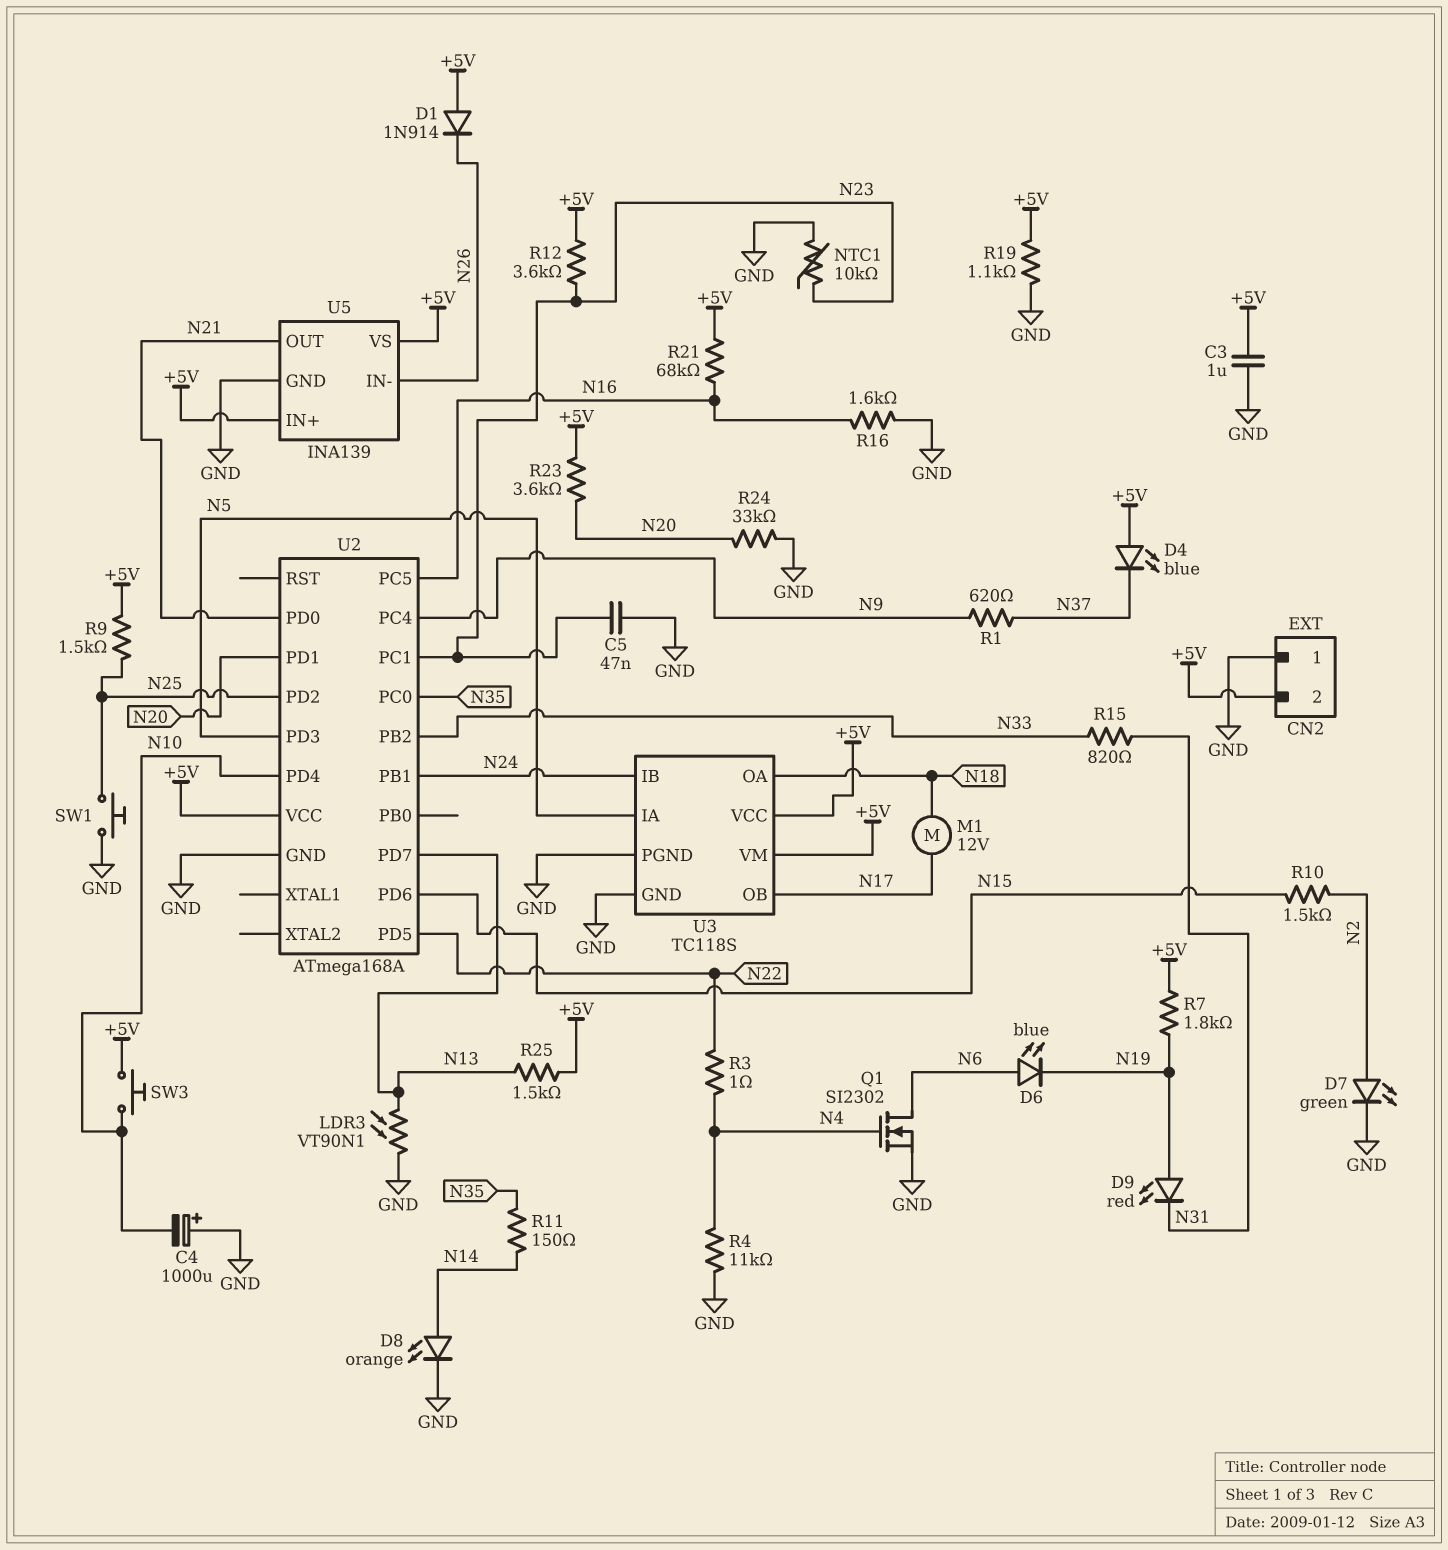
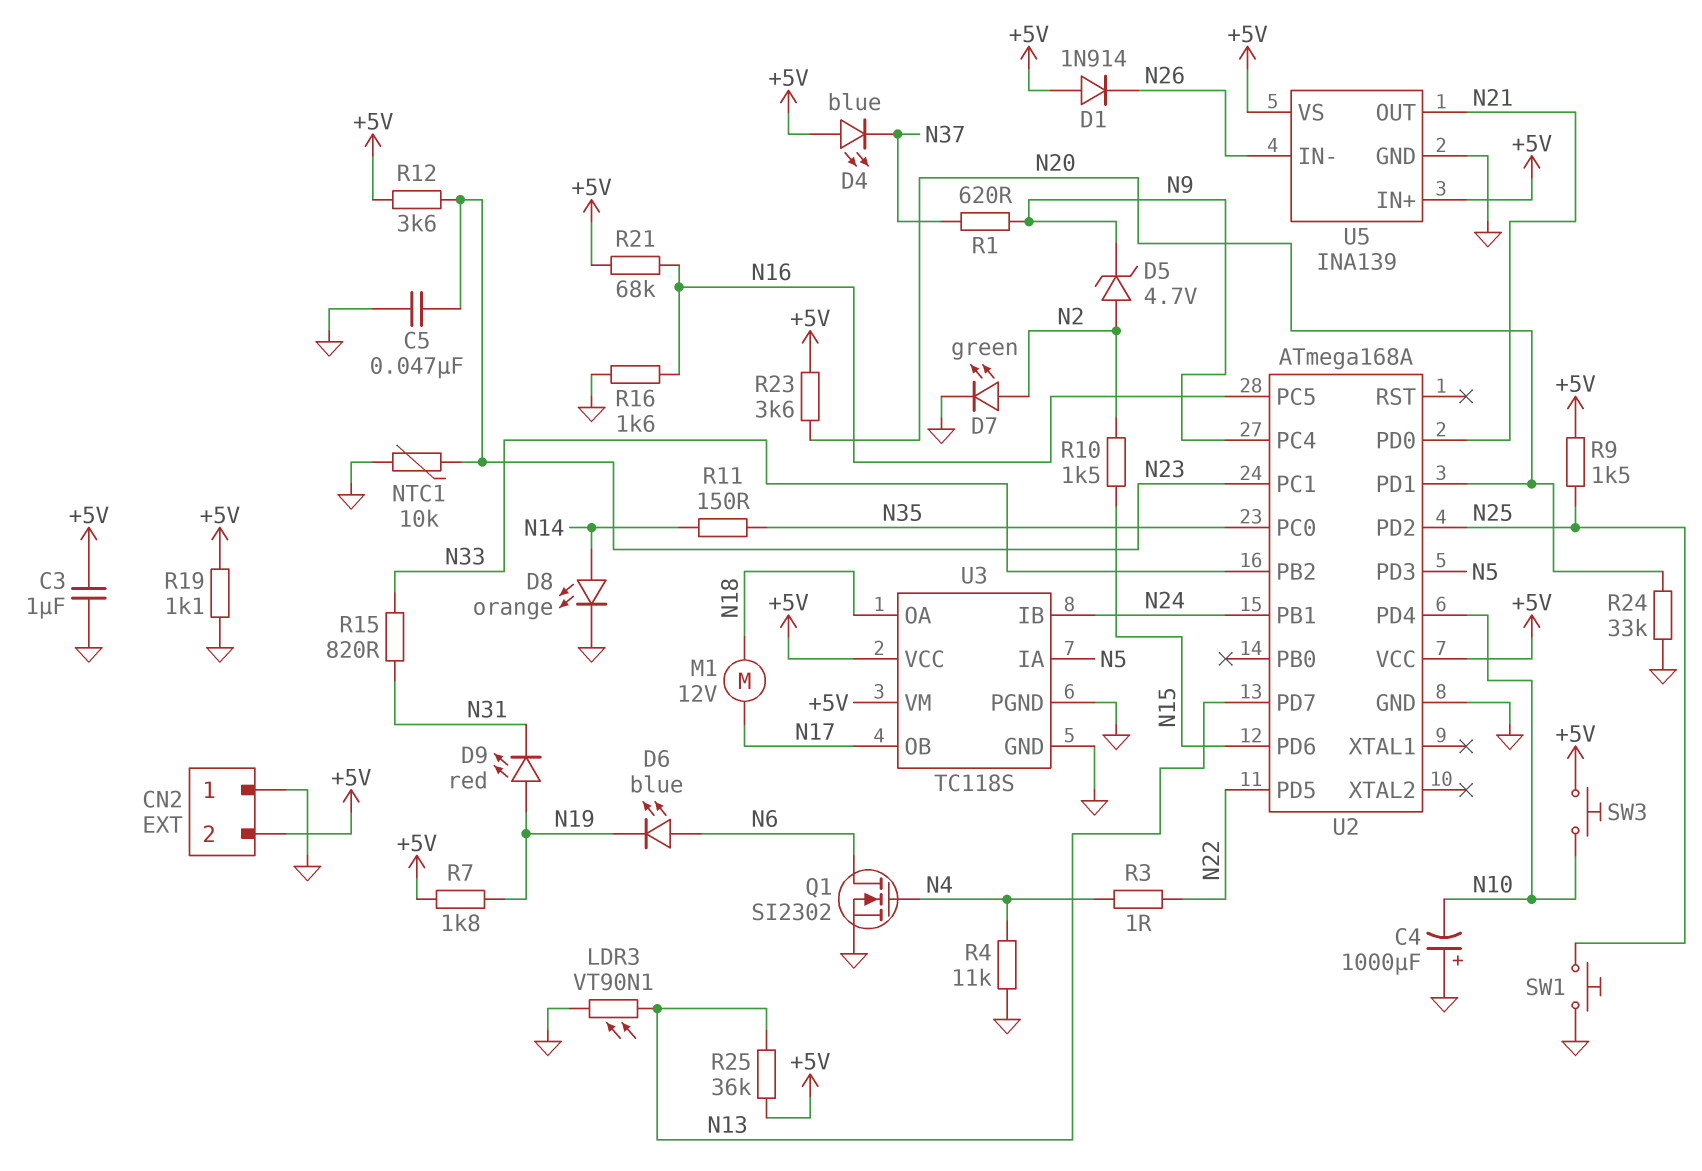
D5: none -> zener 4.7V (A N2, K N9)
R25: 1.5k (+5V, N13) -> 36k (+5V, N13)

